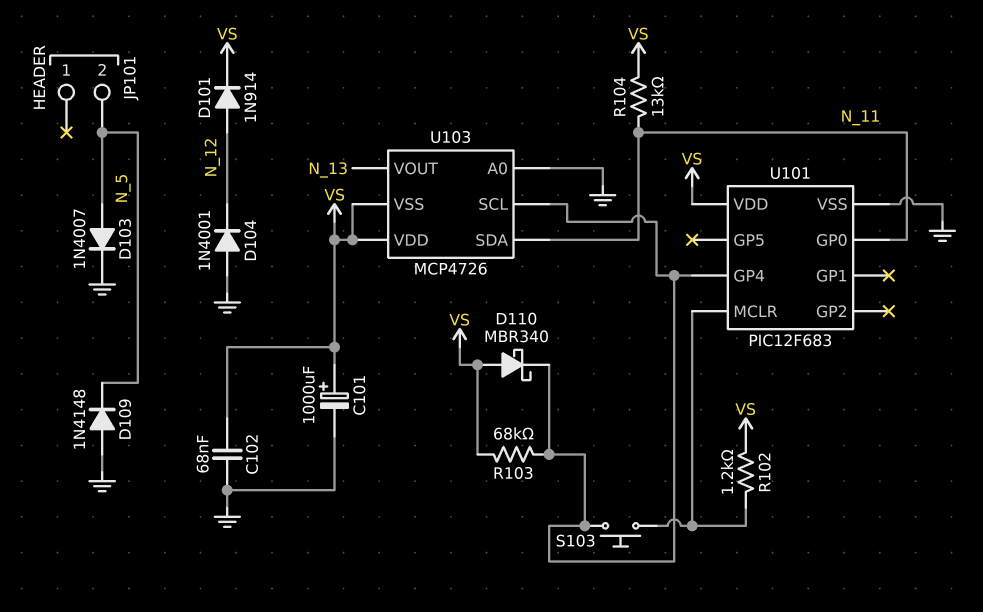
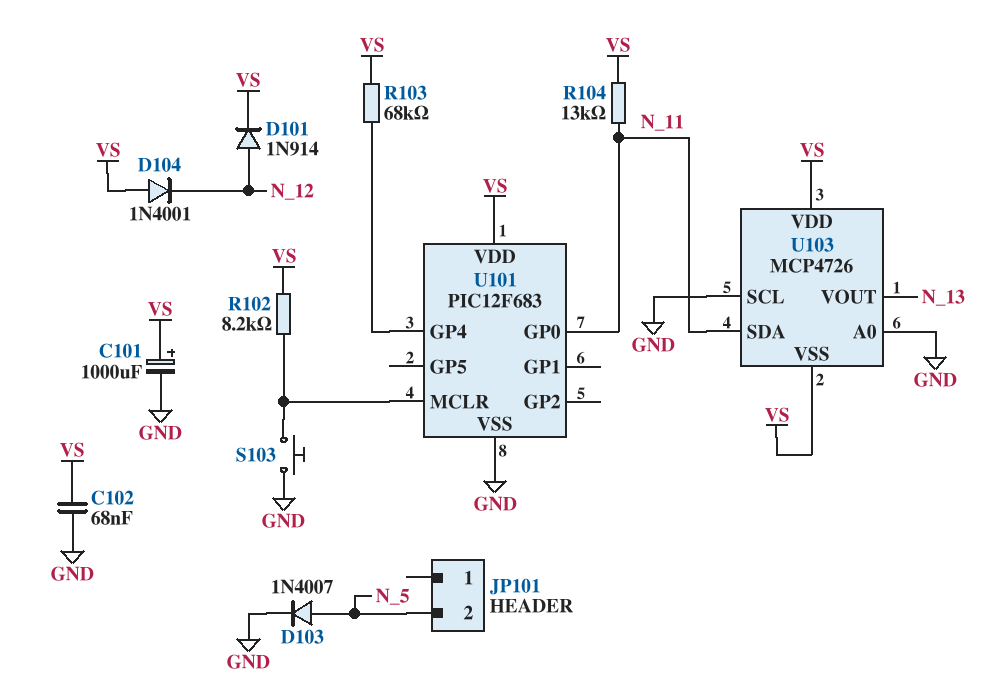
D104: diode 1N4001 (A GND, K N_12) -> diode 1N4001 (A VS, K N_12)
D109: diode 1N4148 (A GND, K N_5) -> none
D110: schottky MBR340 (A VS, K U101/GP4) -> none
R102: 1.2k (U101/MCLR, VS) -> 8.2k (U101/MCLR, VS)
S103: button (U101/GP4, U101/MCLR) -> button (GND, U101/MCLR)
U103 pin SCL: U101/GP4 -> GND

